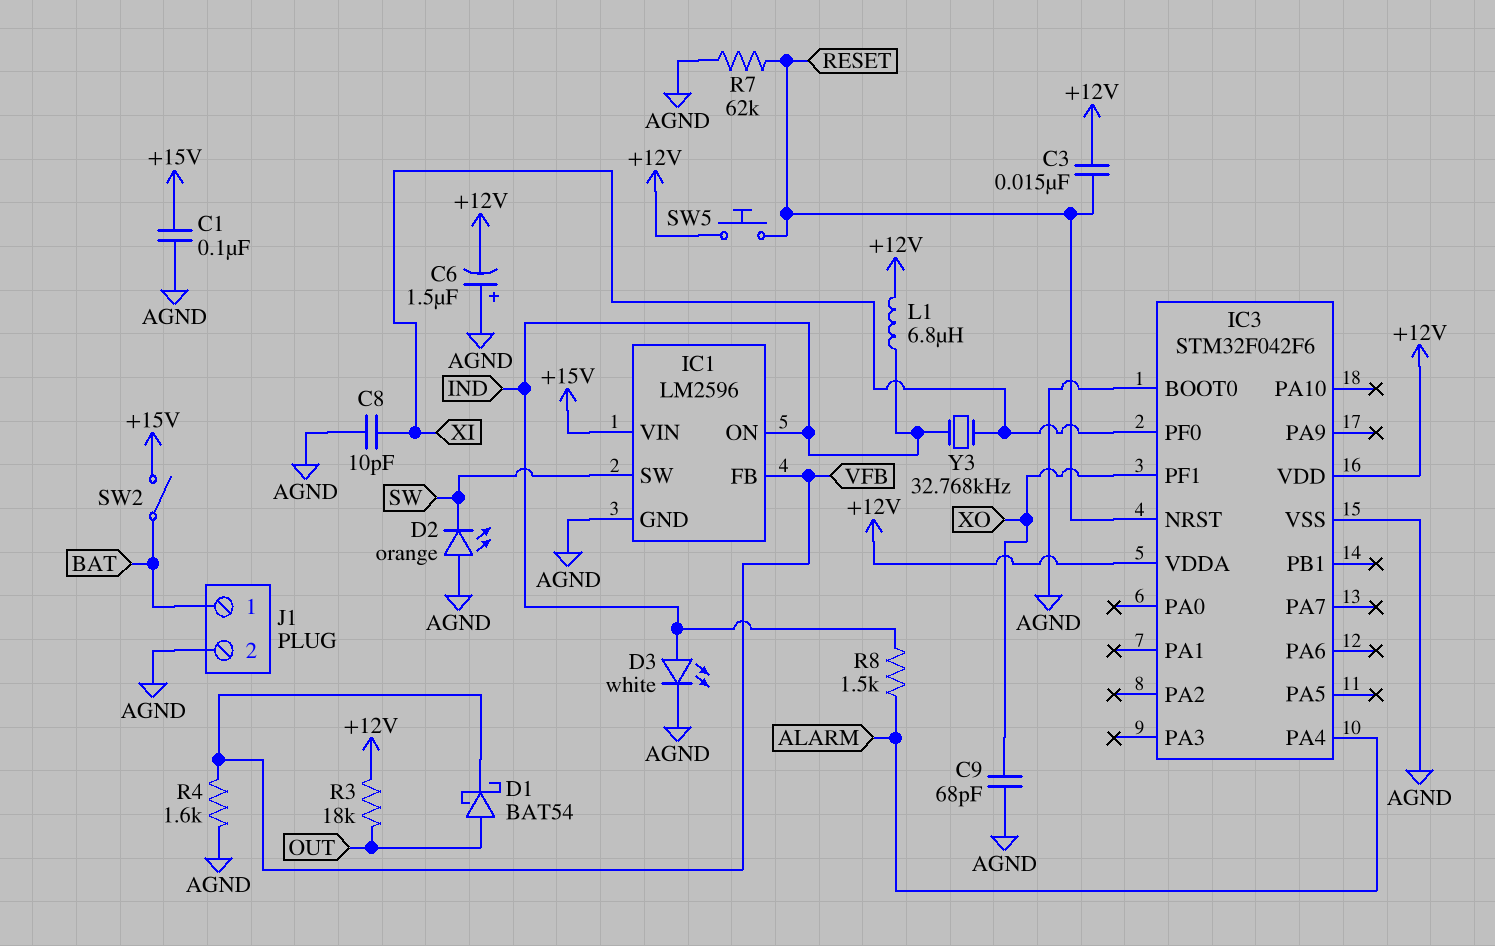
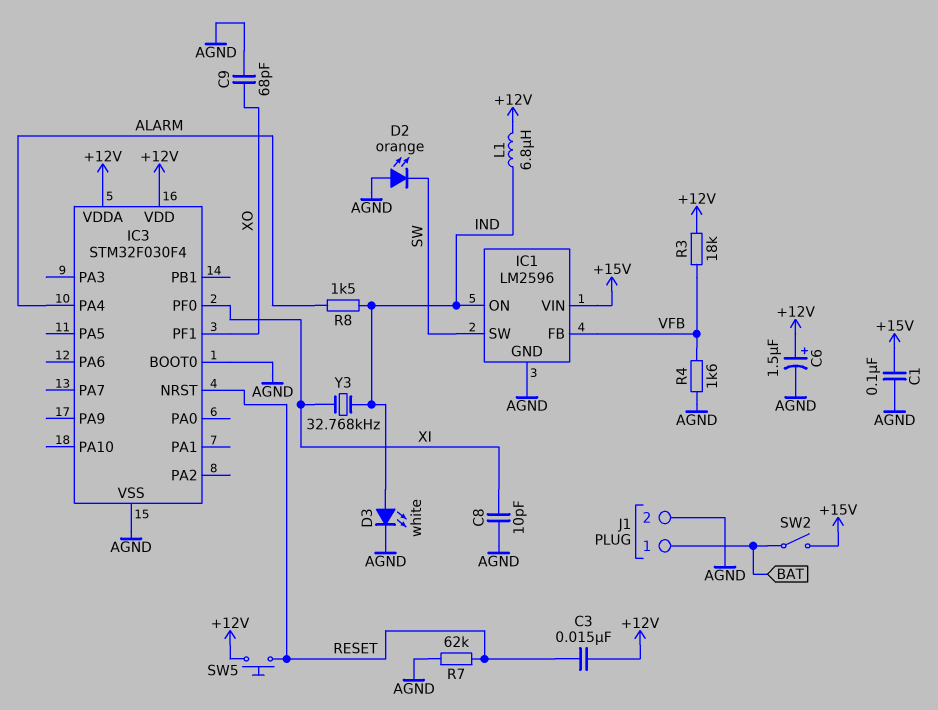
C6: 1.5uF (plus AGND, minus +12V) -> 1.5uF (plus +12V, minus AGND)
D1: schottky BAT54 (A OUT, K VFB) -> none
IC3: STM32F042F6 -> STM32F030F4
R3: 18k (+12V, OUT) -> 18k (+12V, VFB)

